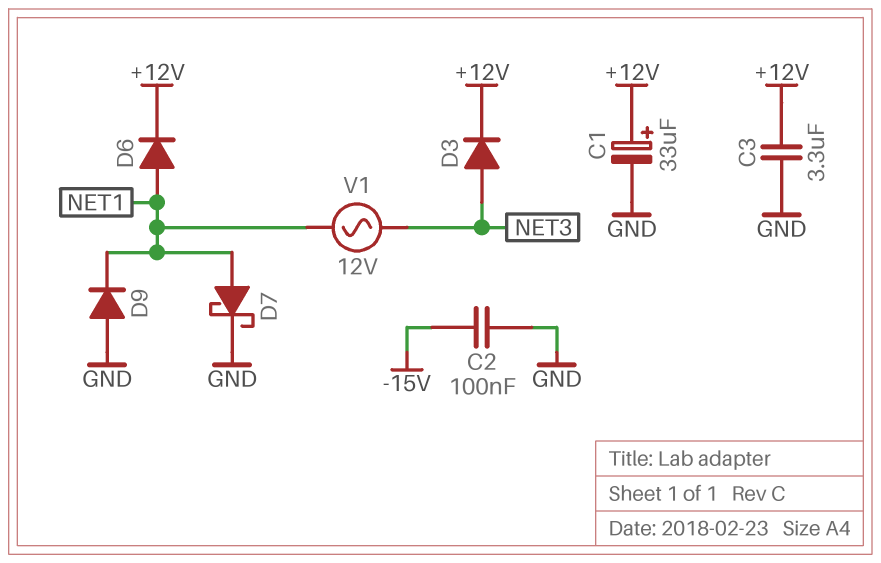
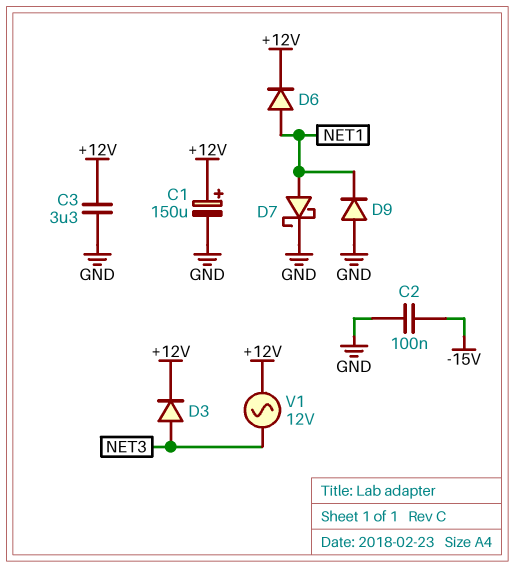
C1: 33uF (plus +12V, minus GND) -> 150uF (plus +12V, minus GND)
V1: AC 12V (NET1, NET3) -> AC 12V (+12V, NET3)

